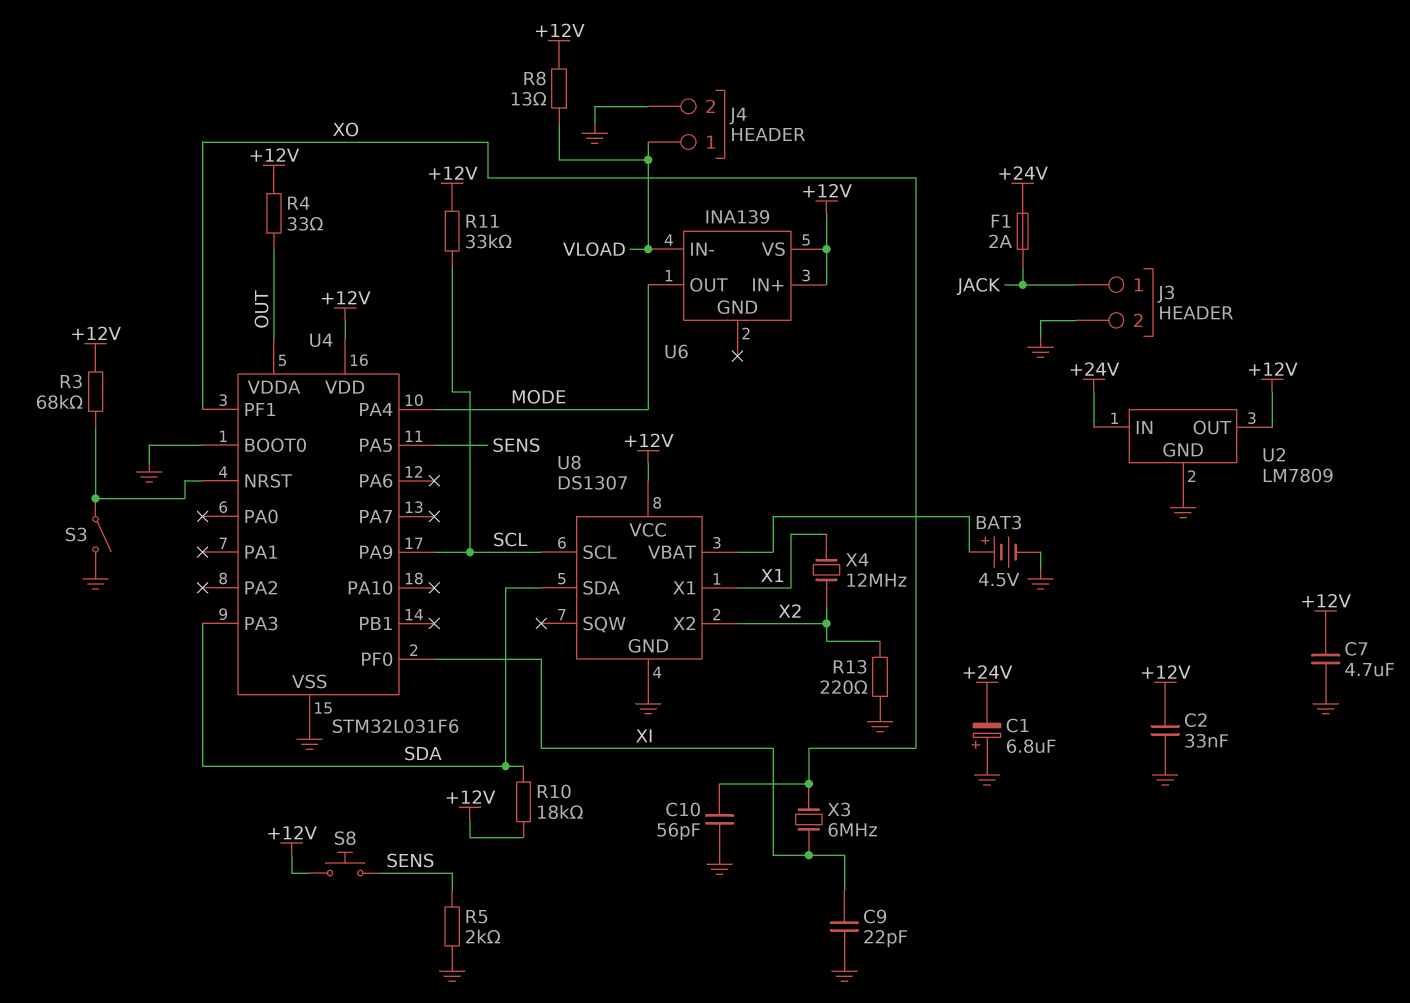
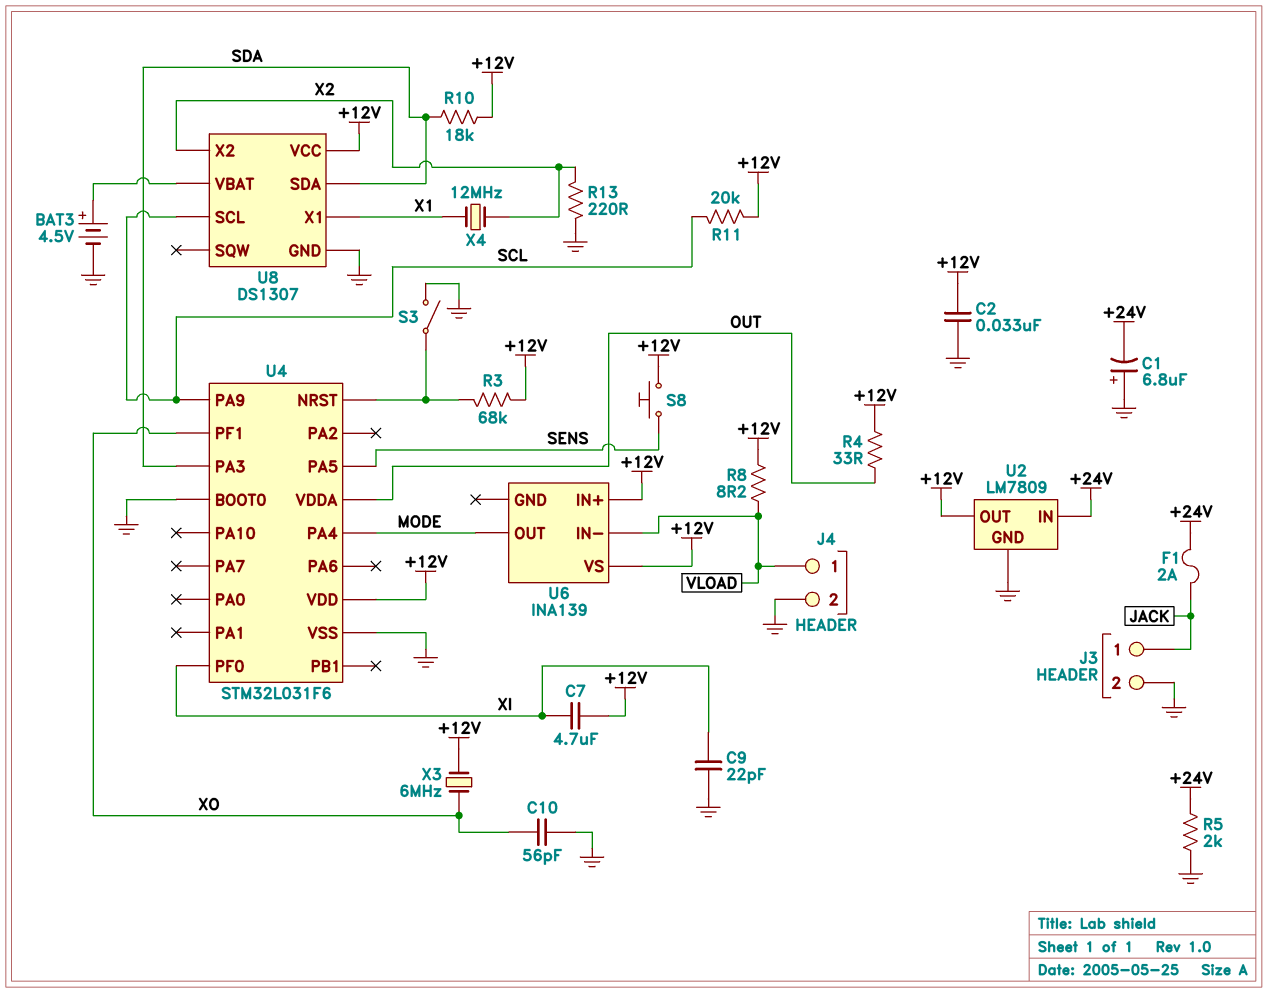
C7: 4.7uF (+12V, GND) -> 4.7uF (+12V, XI)
R5: 2k (GND, SENS) -> 2k (+24V, GND)
R8: 13 (+12V, VLOAD) -> 8.2 (+12V, VLOAD)
R11: 33k (+12V, SCL) -> 20k (+12V, SCL)
X3: 6MHz (XI, XO) -> 6MHz (+12V, XO)

